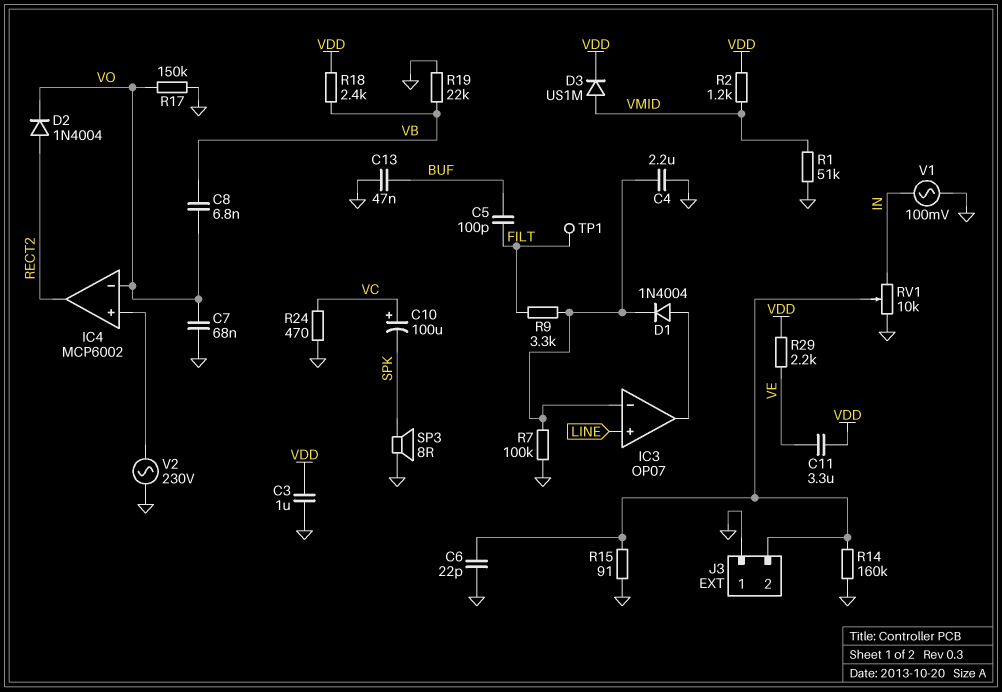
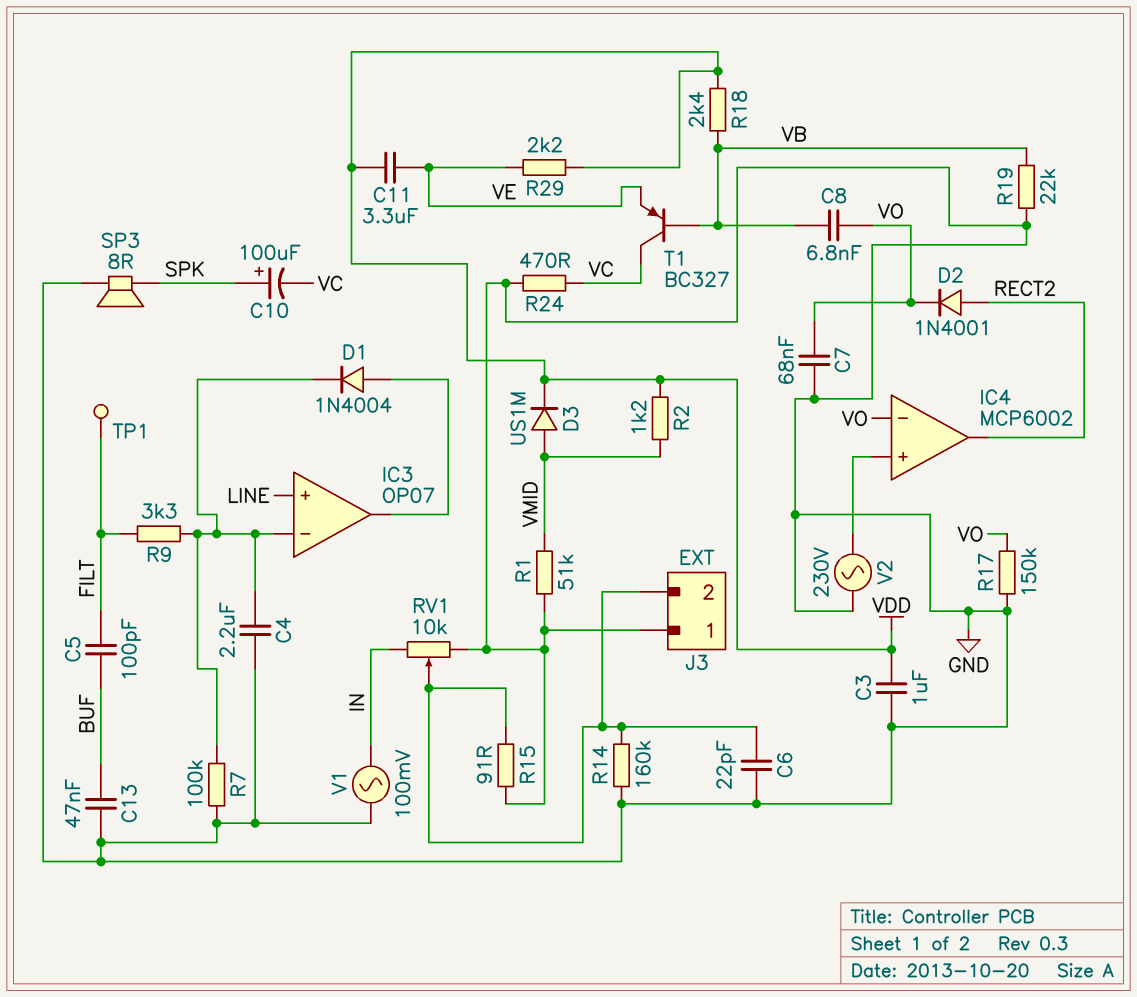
C10: 100uF (plus VC, minus SPK) -> 100uF (plus SPK, minus VC)
D2: diode 1N4004 (A RECT2, K VO) -> diode 1N4001 (A RECT2, K VO)
T1: none -> PNP BC327 (B VB, C VC, E VE)

